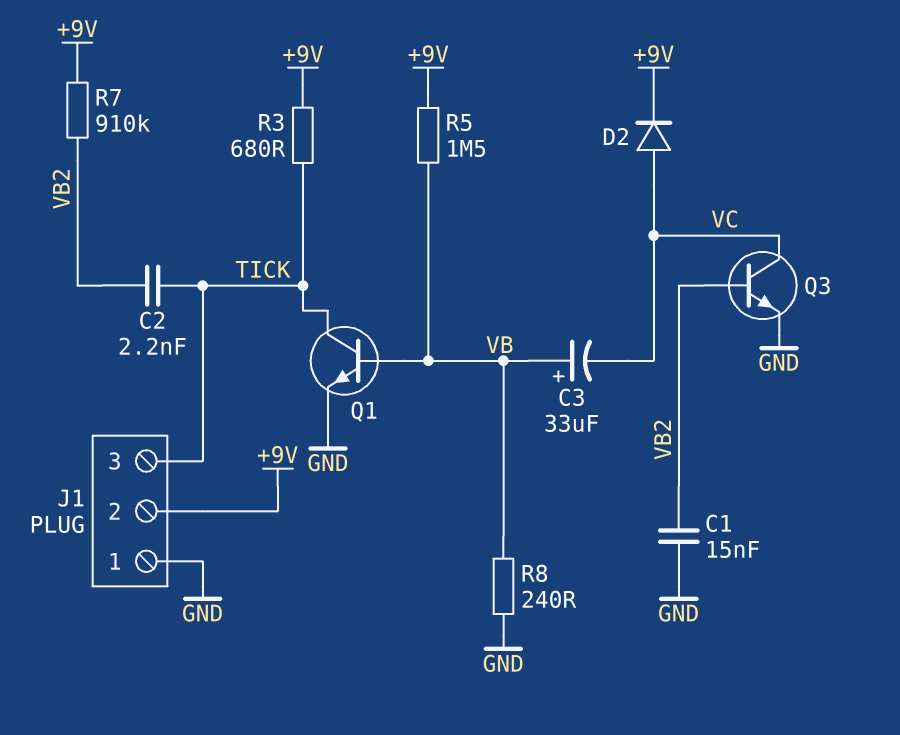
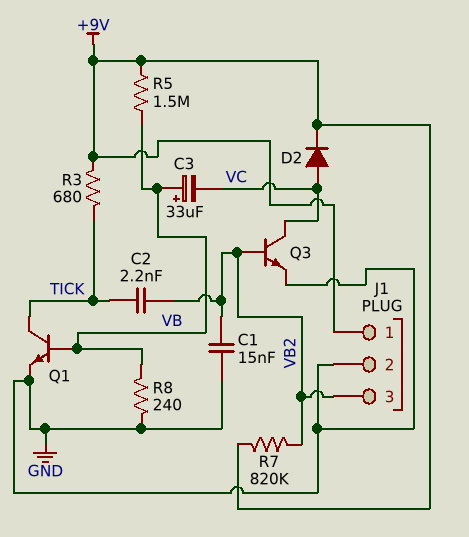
J1 pin 1: GND -> +9V
J1 pin 2: +9V -> GND
J1 pin 3: TICK -> VB2
R7: 910k (+9V, VB2) -> 820k (+9V, VB2)

